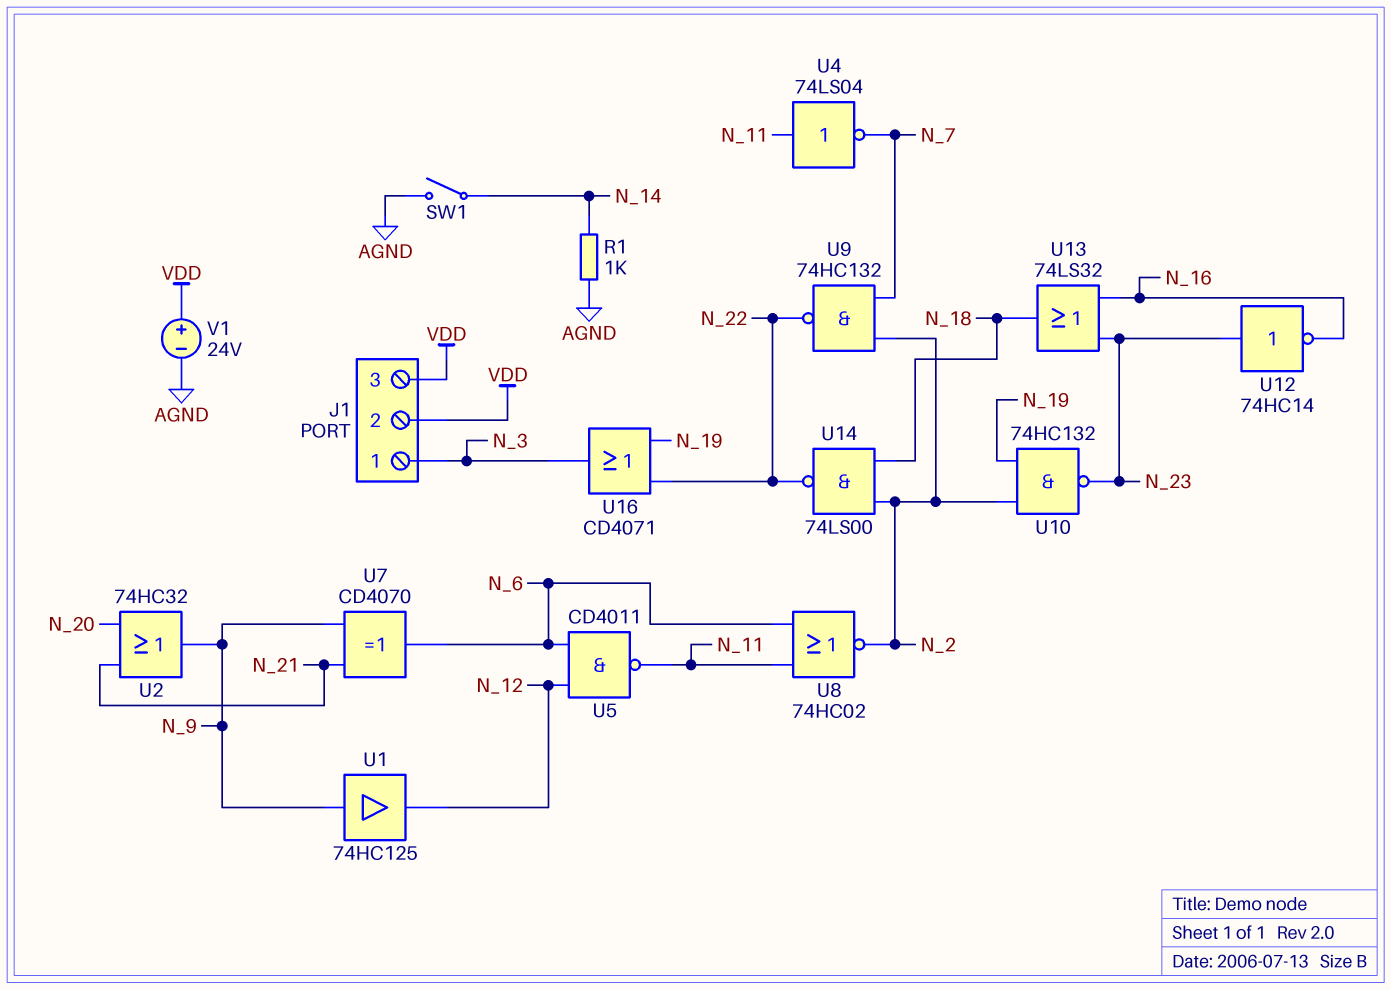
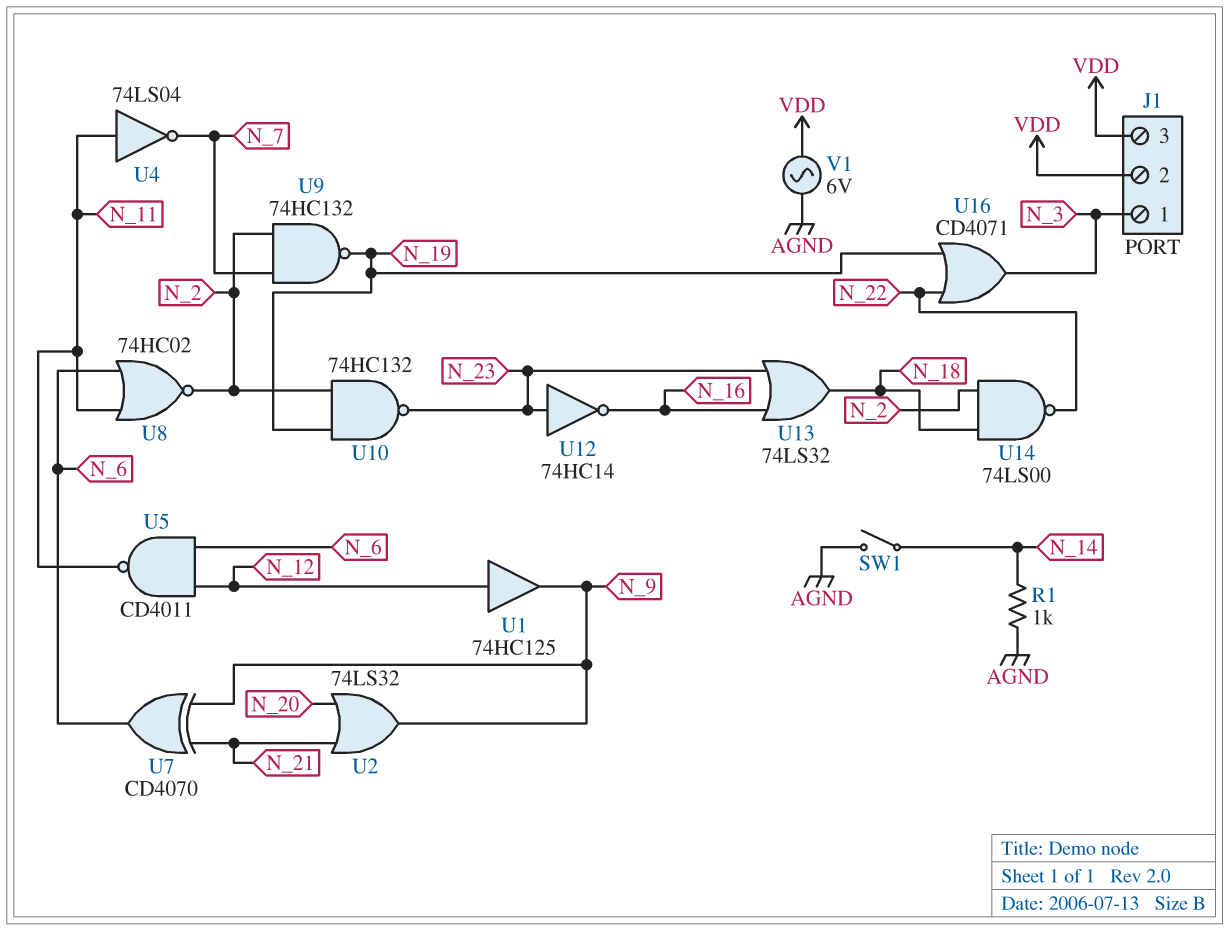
U1: buffer 74HC125 (in N_9, out N_12) -> buffer 74HC125 (in N_12, out N_9)
U2: OR 74HC32 (in N_20, in N_21, out N_9) -> OR 74LS32 (in N_20, in N_21, out N_9)
U9: NAND 74HC132 (in N_2, in N_7, out N_22) -> NAND 74HC132 (in N_2, in N_7, out N_19)
V1: 24V (plus VDD, minus AGND) -> AC 6V (AGND, VDD)

